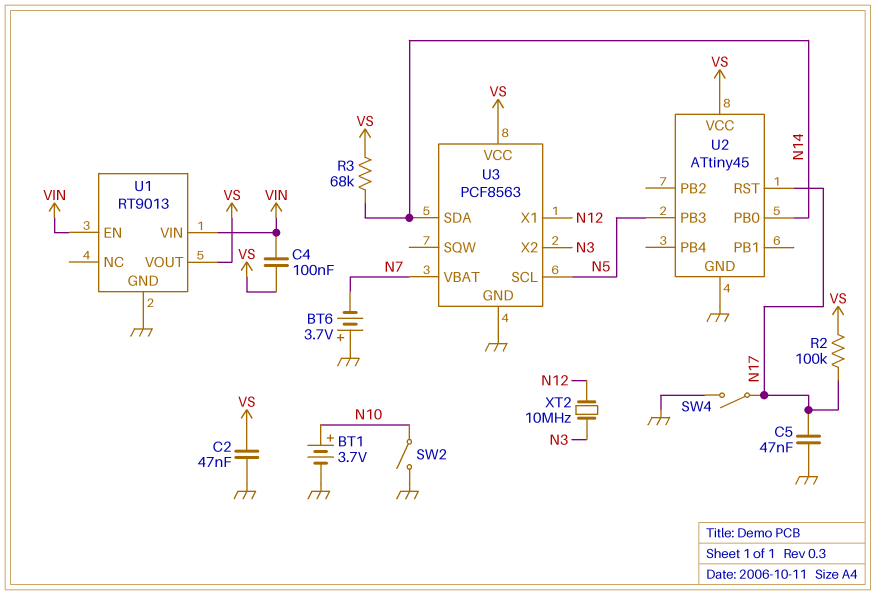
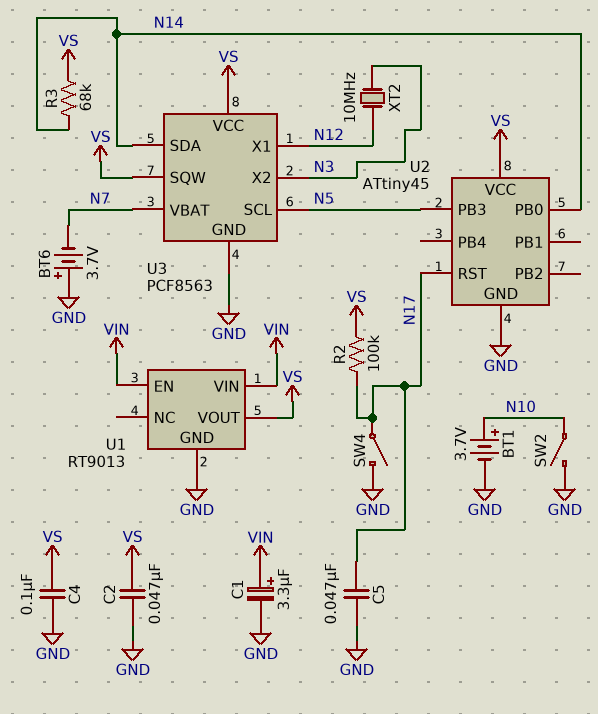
C1: none -> 3.3uF (plus VIN, minus GND)
C4: 100nF (VIN, VS) -> 100nF (GND, VS)
U3 pin SQW: none -> VS

